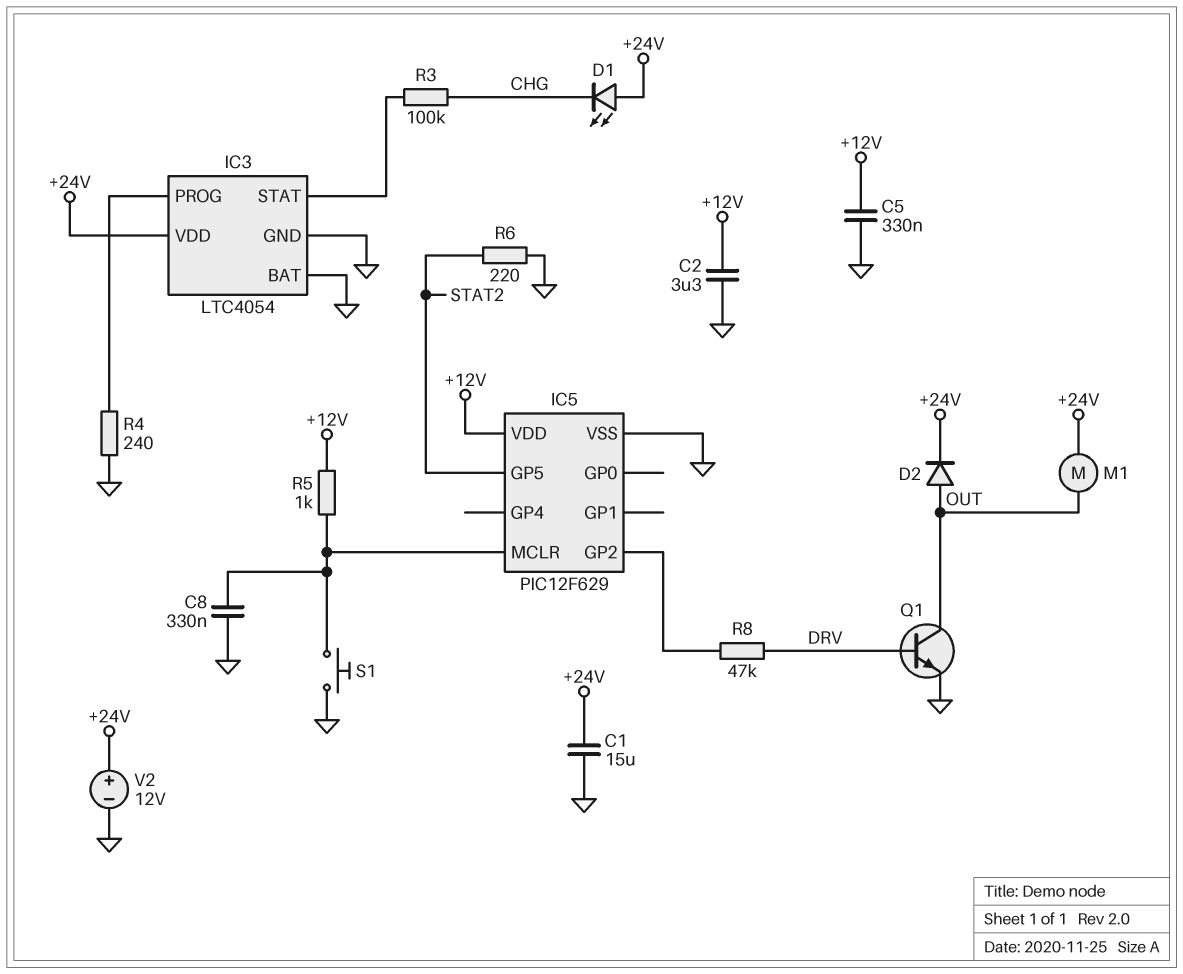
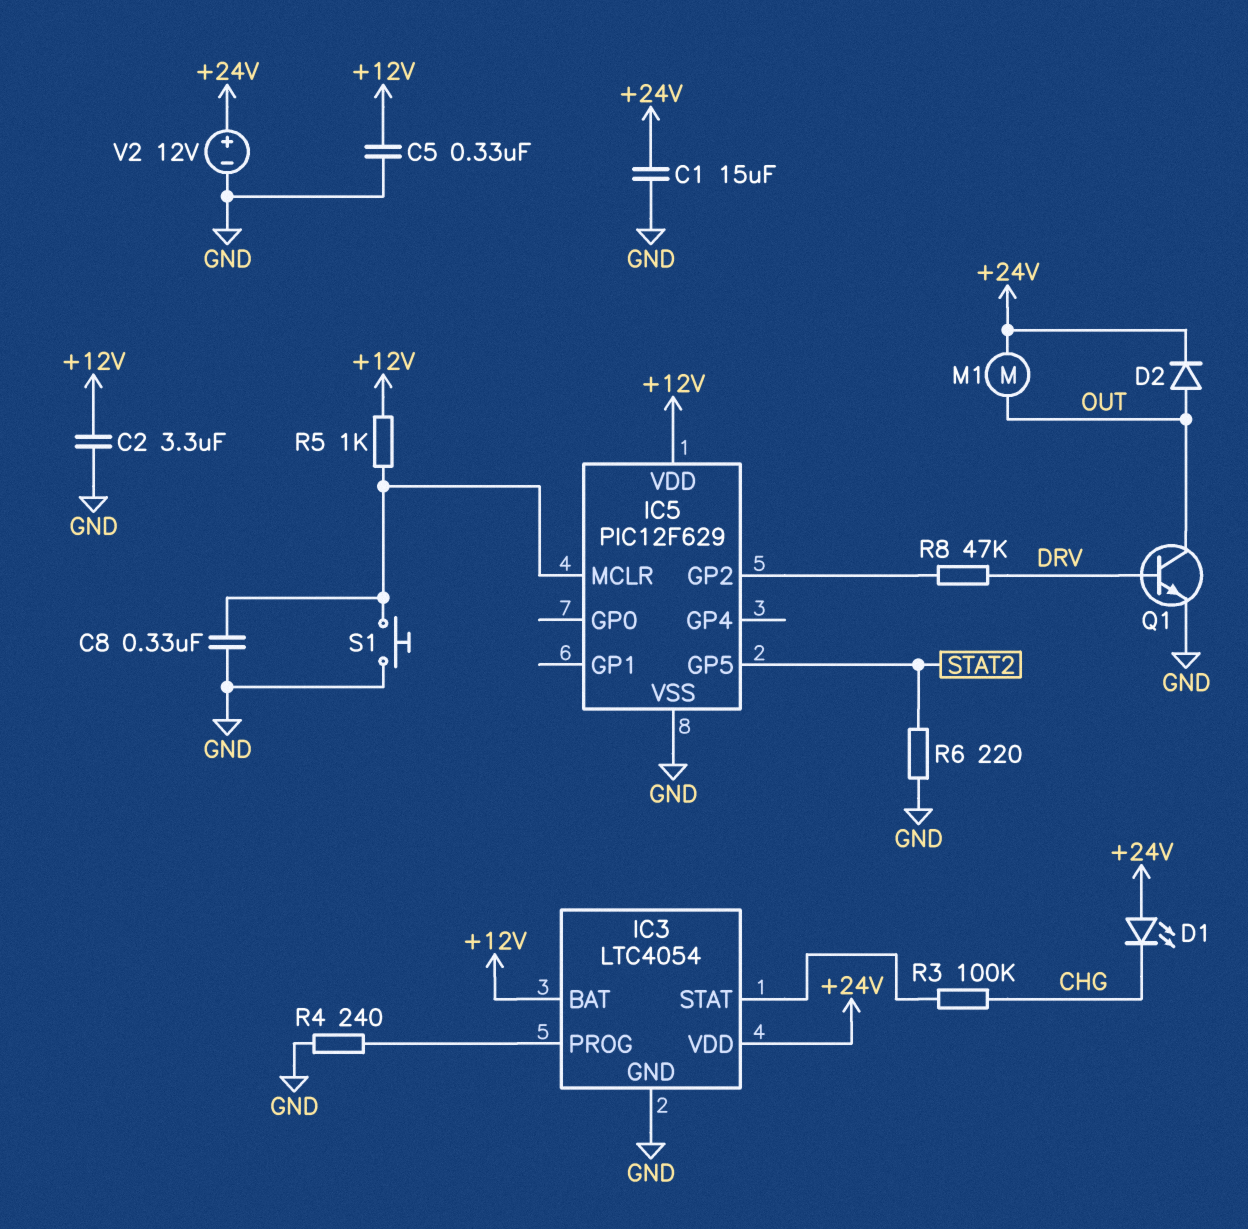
IC3 pin BAT: GND -> +12V

